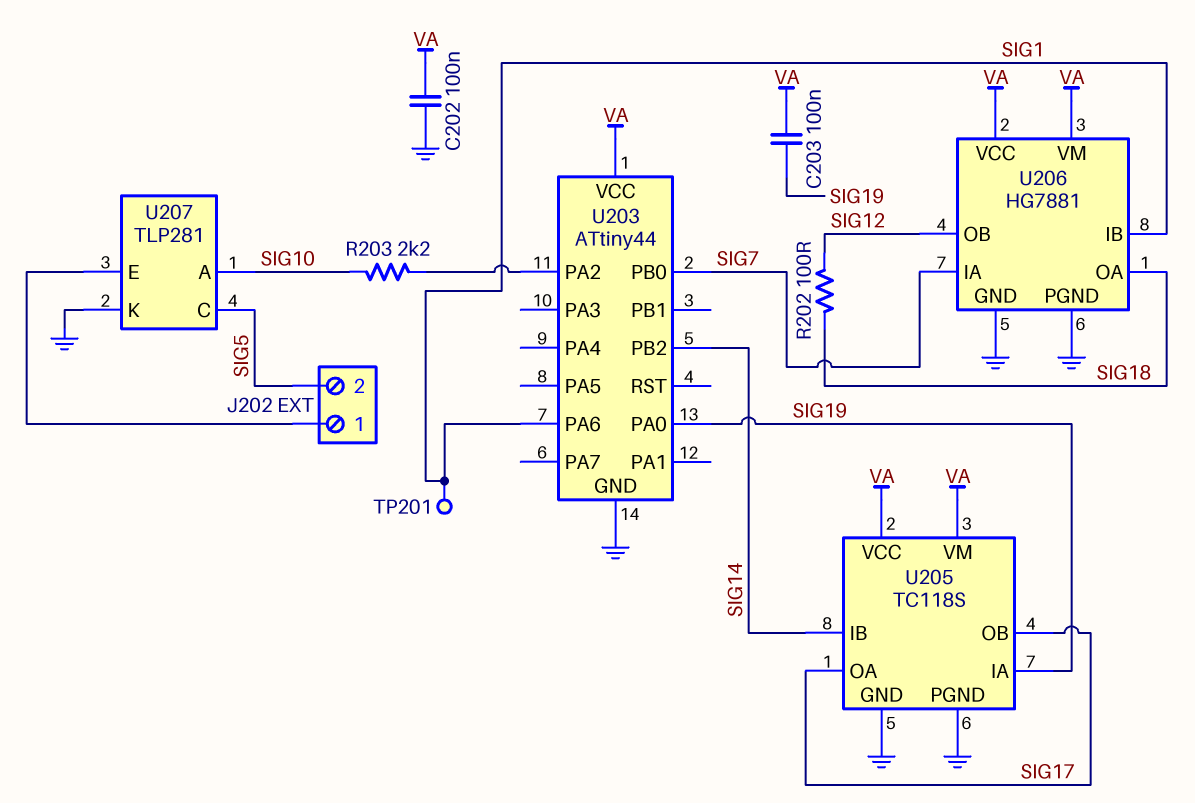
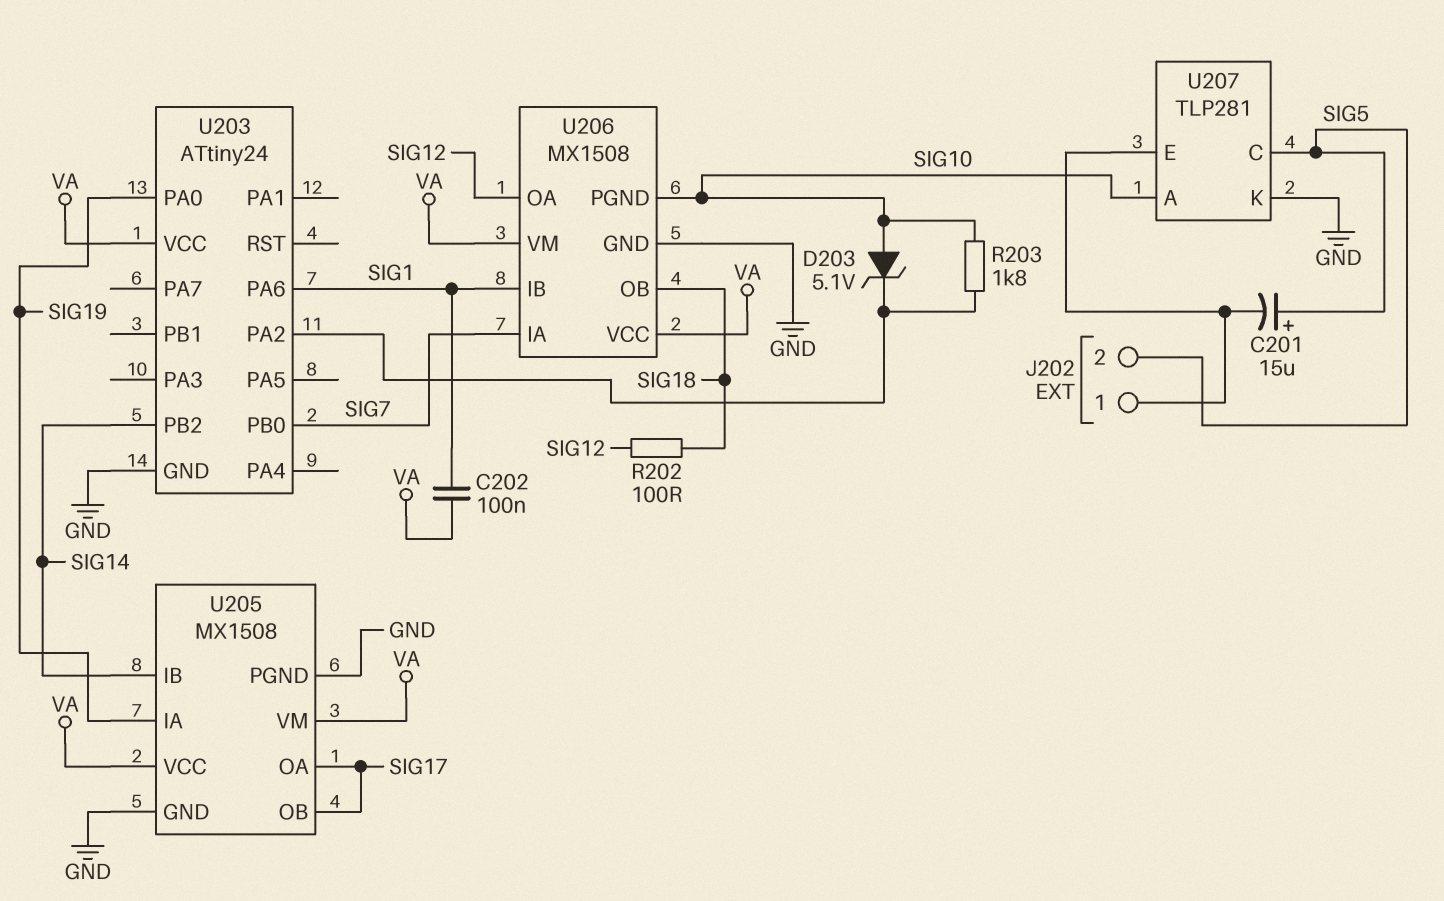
C201: none -> 15uF (plus SIG5, minus J202/1)
C202: 100nF (GND, VA) -> 100nF (SIG1, VA)
C203: 100nF (SIG19, VA) -> none
D203: none -> zener 5.1V (A SIG10, K U203/PA2)
R203: 2.2k (SIG10, U203/PA2) -> 1.8k (SIG10, U203/PA2)
TP201: test point (SIG1) -> none
U203: ATtiny44 -> ATtiny24
U205: TC118S -> MX1508
U206: HG7881 -> MX1508
U206 pin OA: SIG18 -> SIG12
U206 pin OB: SIG12 -> SIG18
U206 pin PGND: GND -> SIG10

